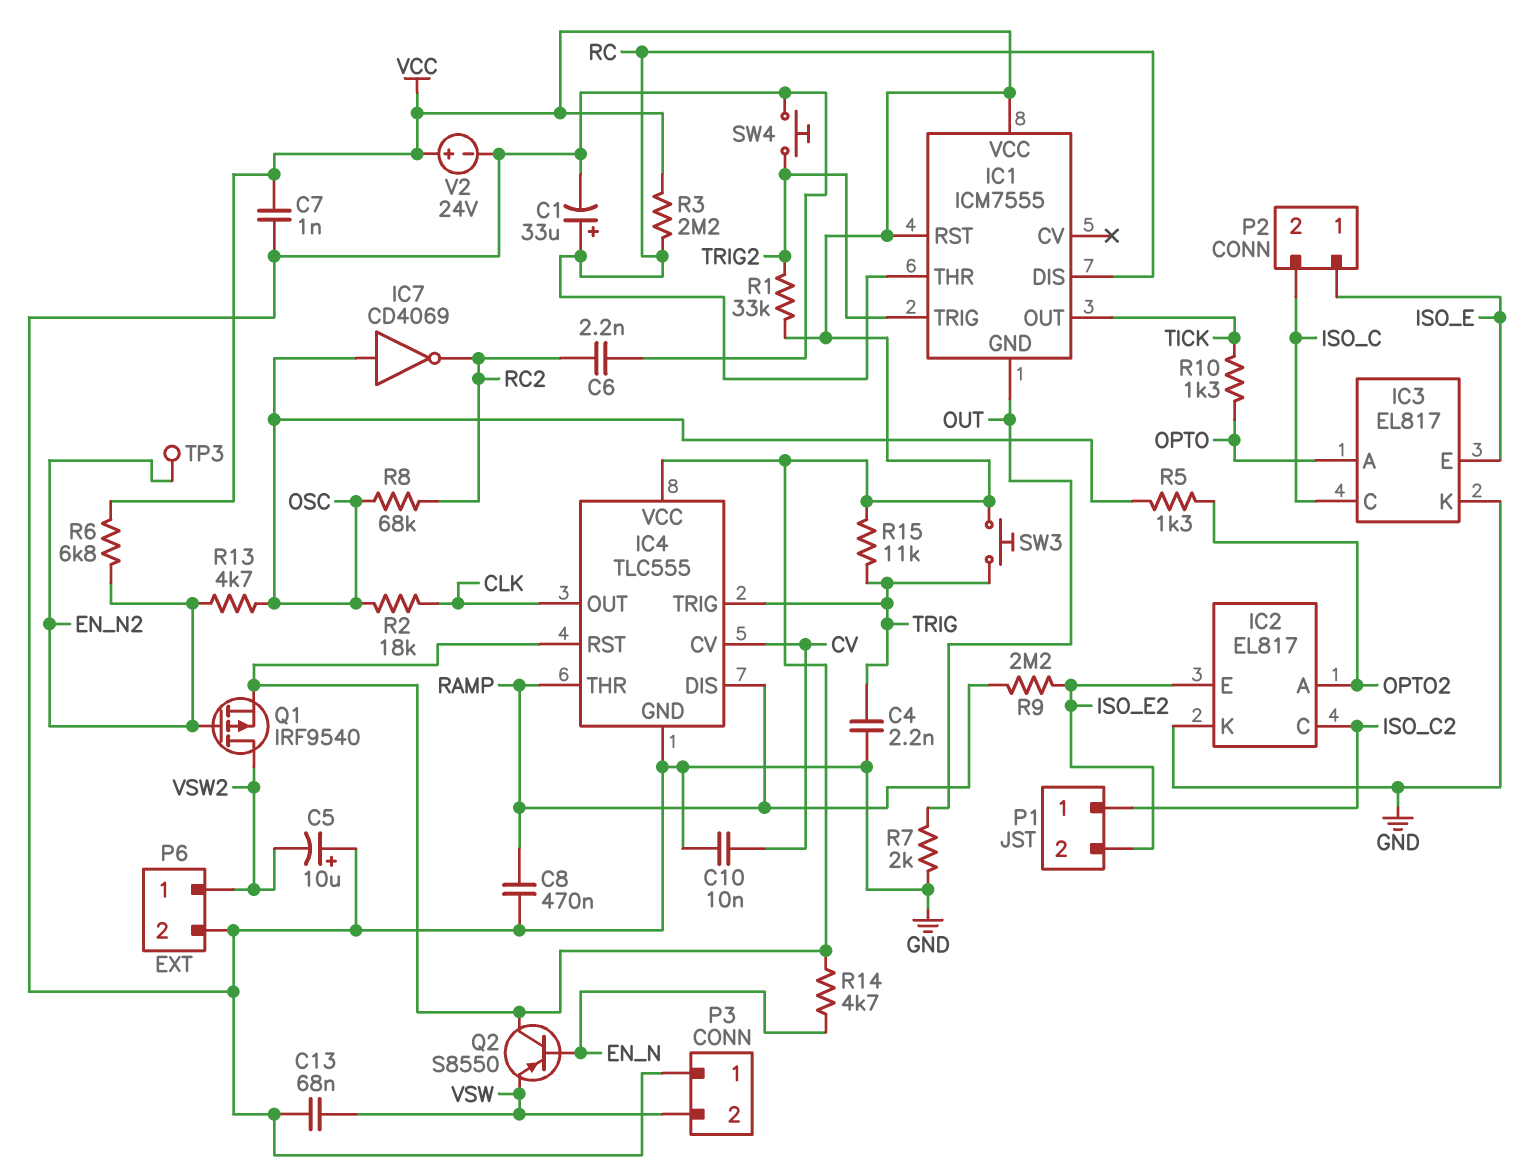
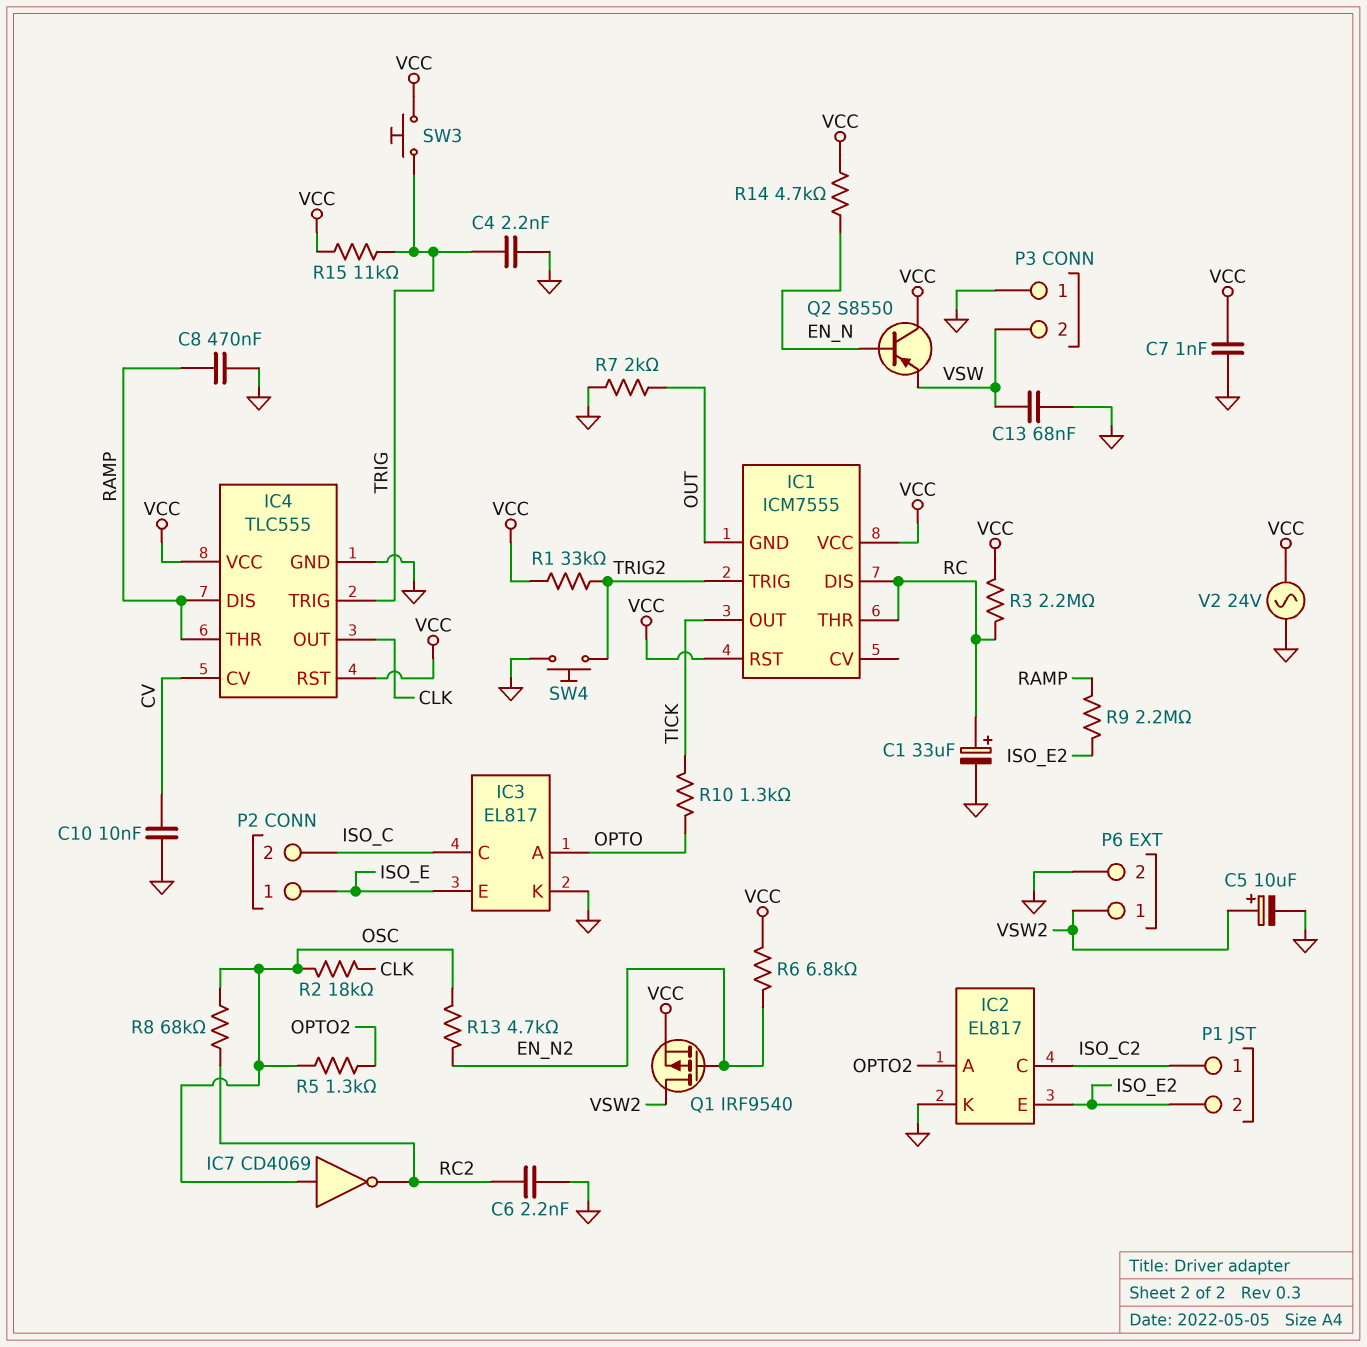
C5: 10uF (plus GND, minus VSW2) -> 10uF (plus VSW2, minus GND)
TP3: test point (EN_N2) -> none
V2: 24V (plus VCC, minus GND) -> AC 24V (GND, VCC)

